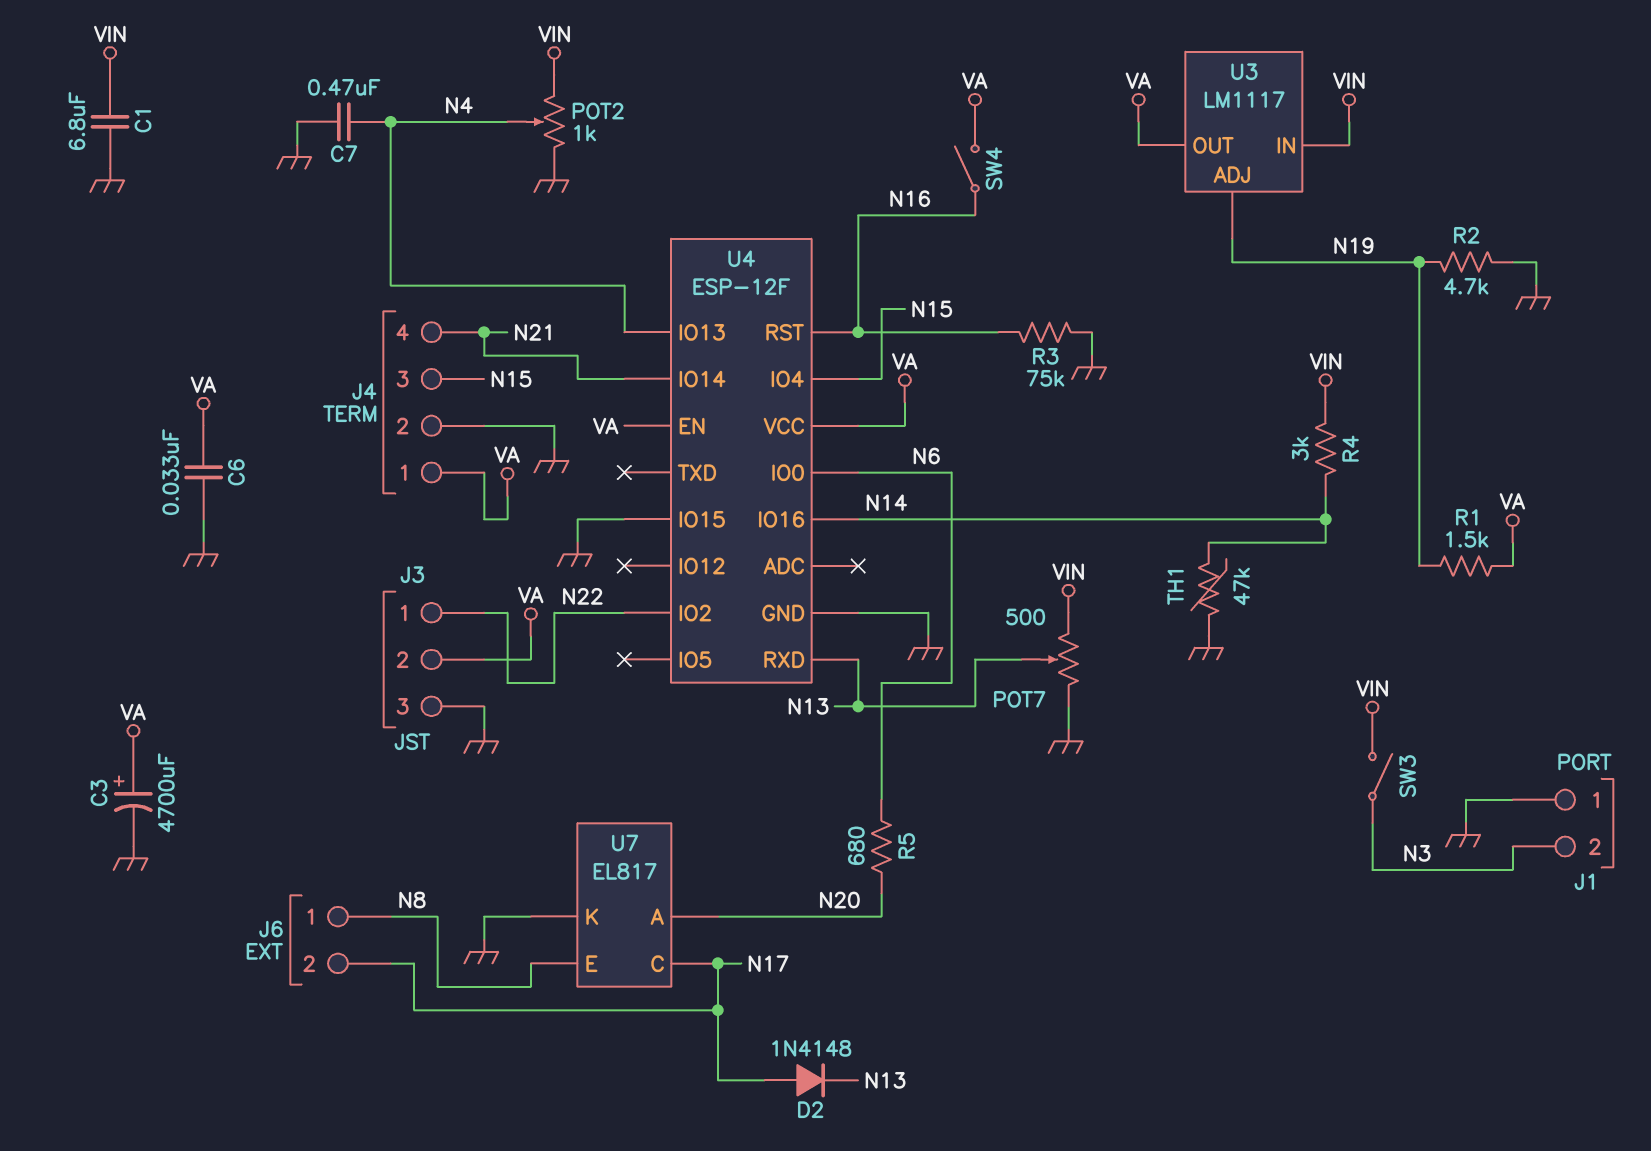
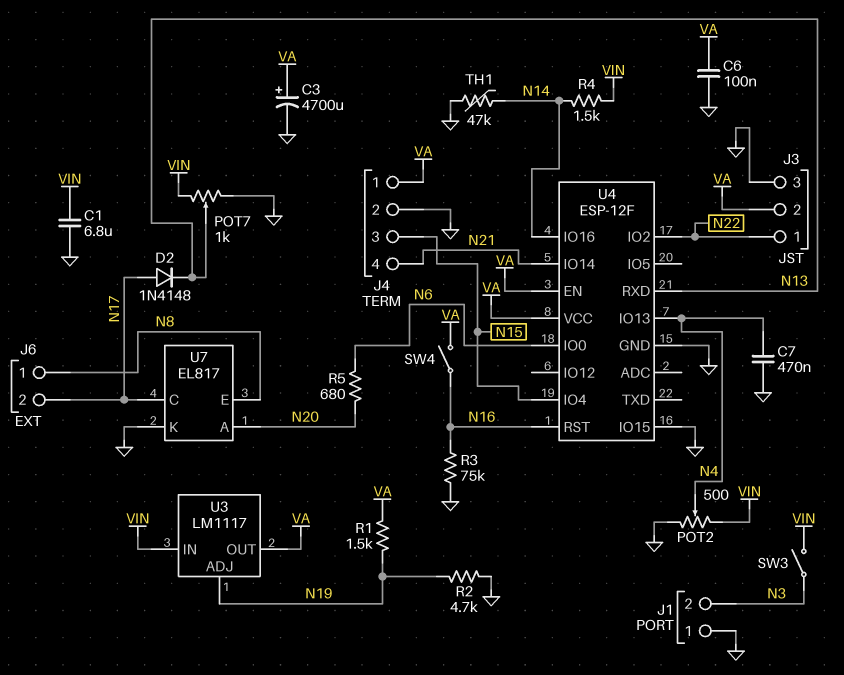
C6: 33nF (GND, VA) -> 100nF (GND, VA)
POT2: 1k (GND, VIN, wiper N4) -> 500 (GND, VIN, wiper N4)
POT7: 500 (GND, VIN, wiper N13) -> 1k (GND, VIN, wiper N13)
R4: 3k (N14, VIN) -> 1.5k (N14, VIN)

